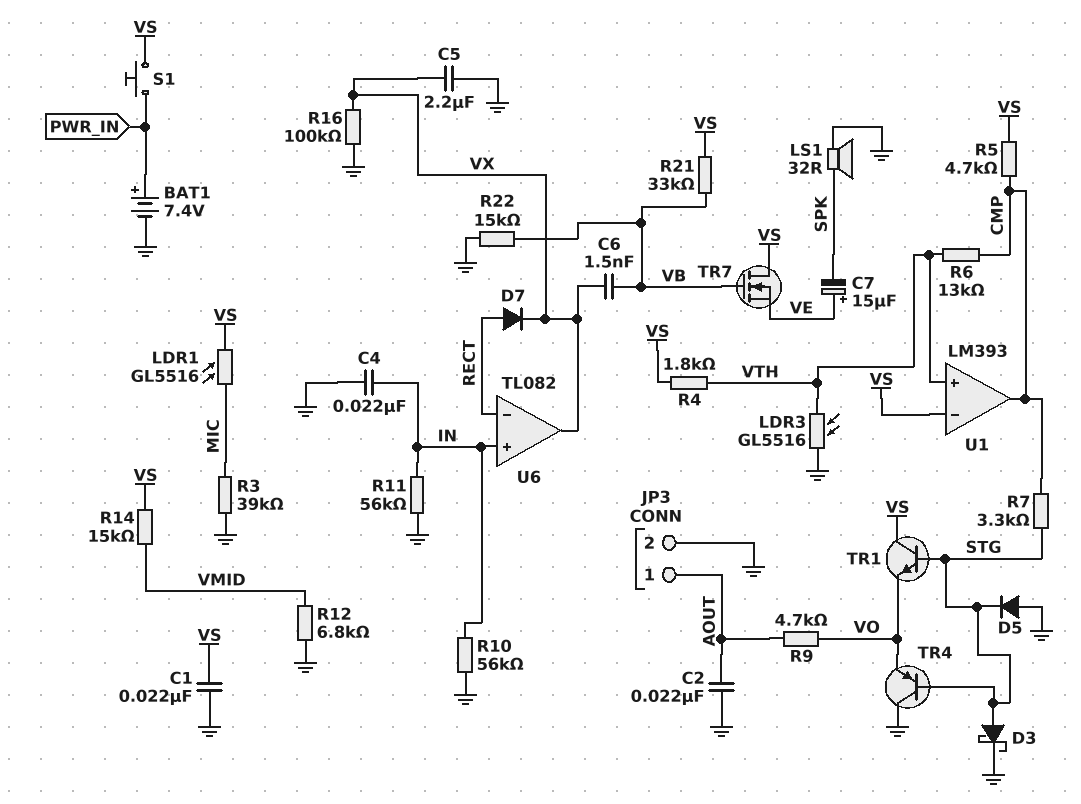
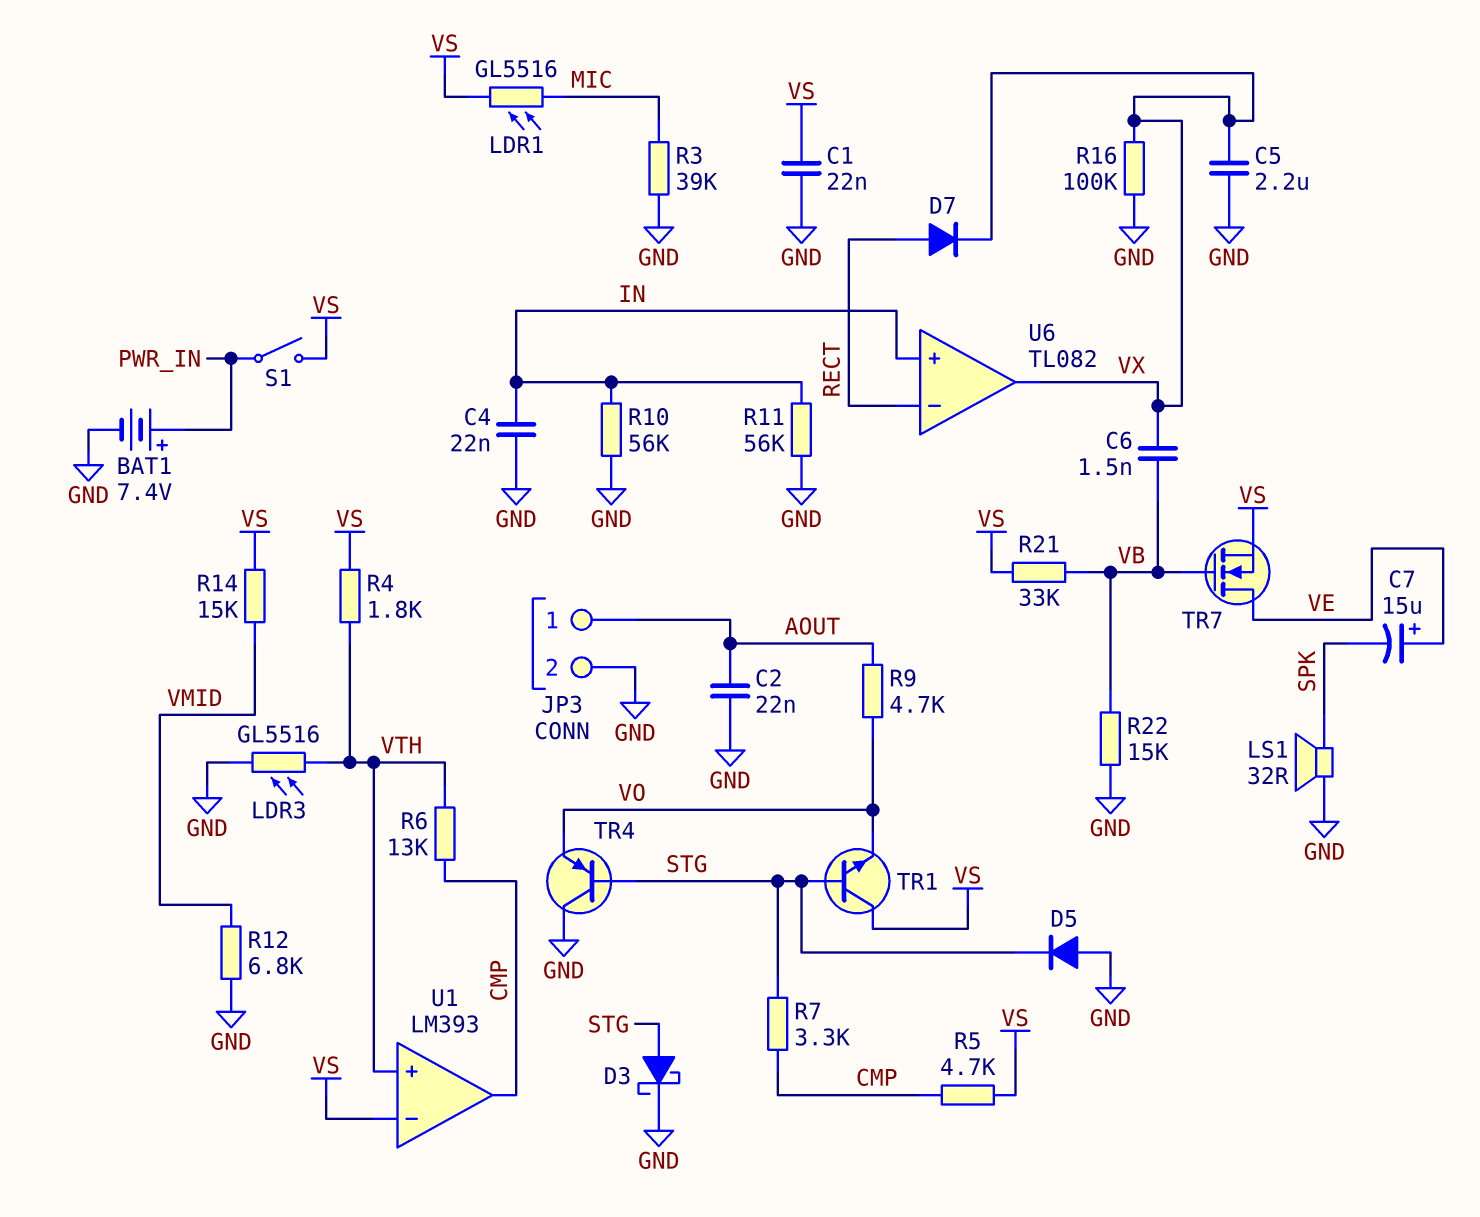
S1: button (PWR_IN, VS) -> switch (PWR_IN, VS)
TR7: NMOS (G VB, D VS, S VE) -> NMOS (G VB, D VE, S VS)

